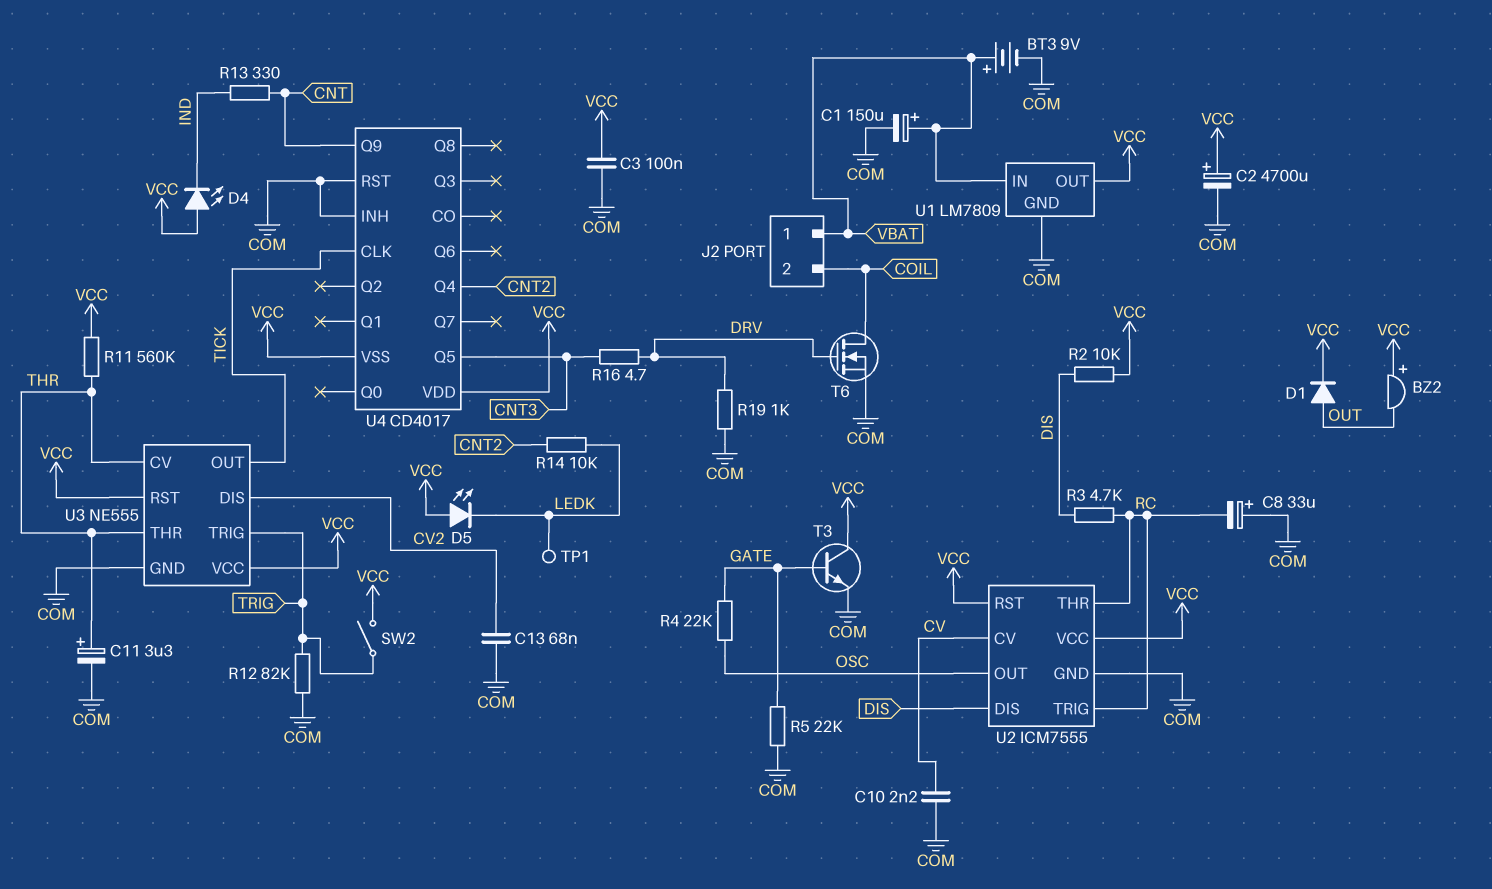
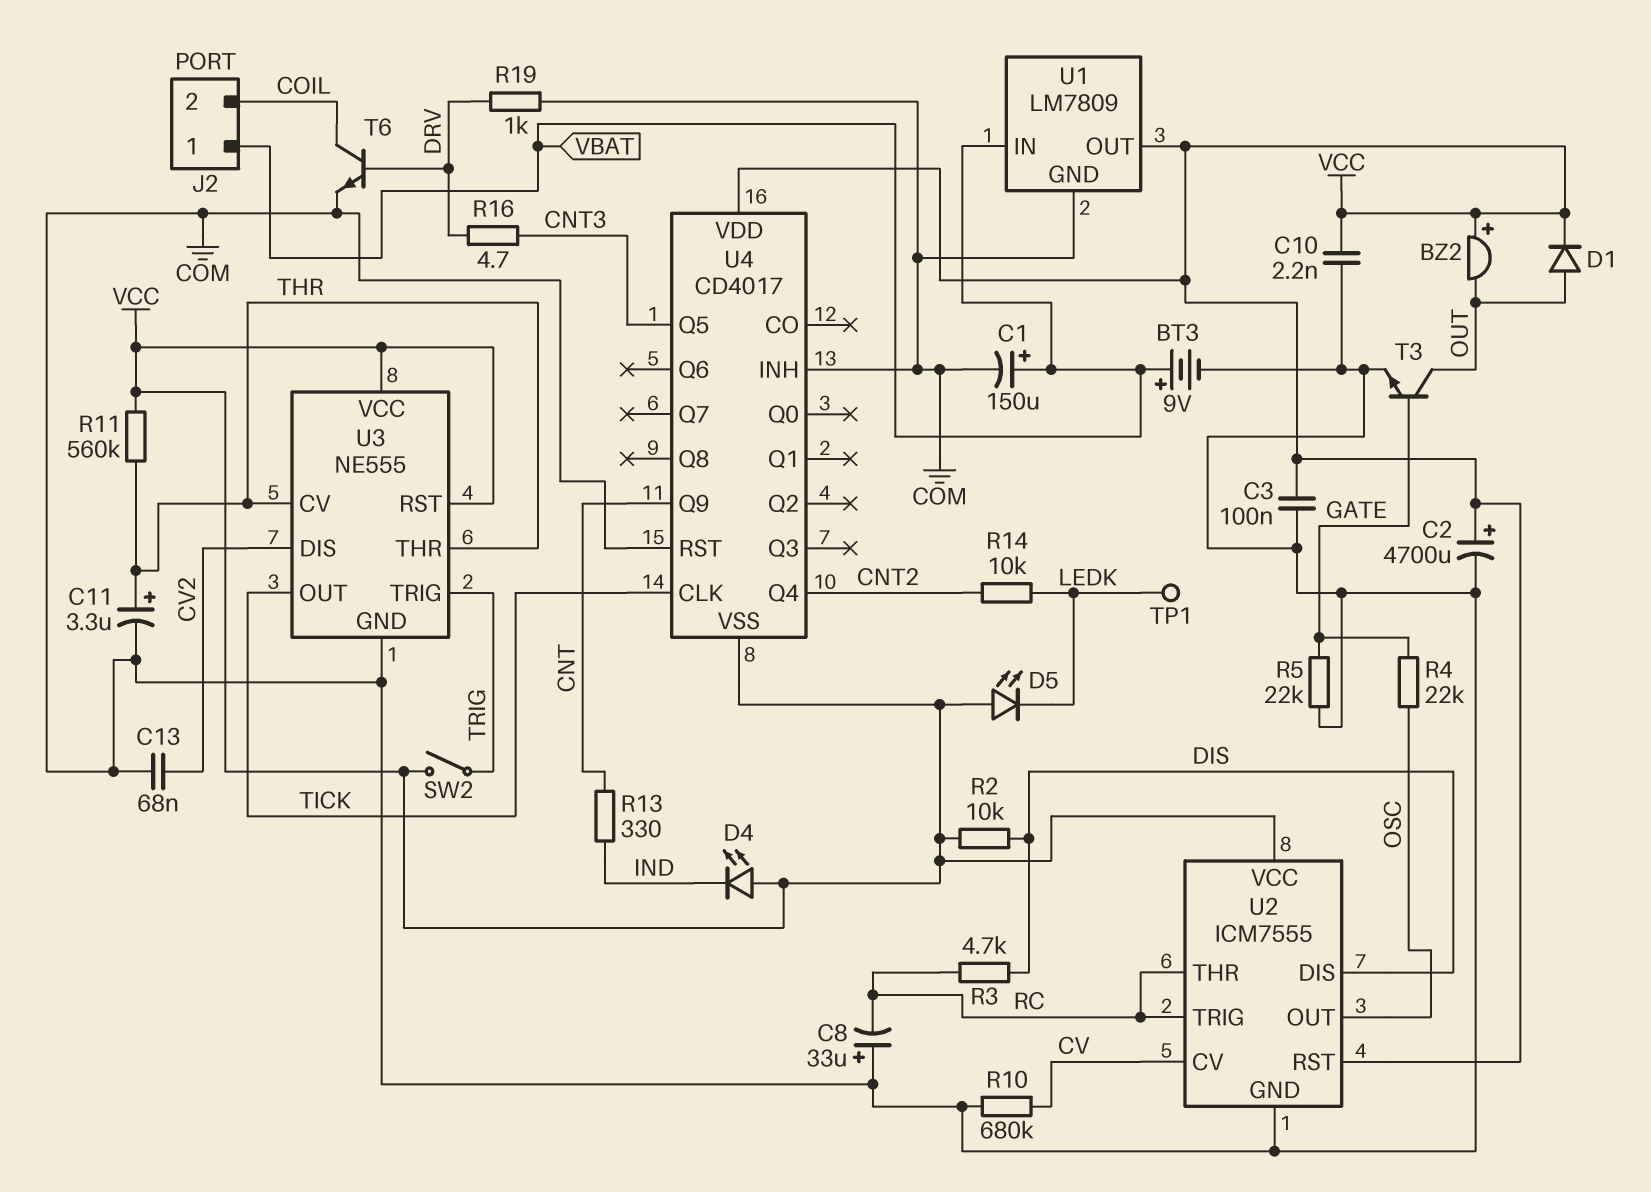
C10: 2.2nF (COM, CV) -> 2.2nF (COM, VCC)
R10: none -> 680k (COM, CV)
R12: 82k (COM, TRIG) -> none
T3: NPN (B GATE, C VCC, E COM) -> NPN (B GATE, C OUT, E COM)
T6: NMOS (G DRV, D COIL, S COM) -> NPN (B DRV, C COIL, E COM)

